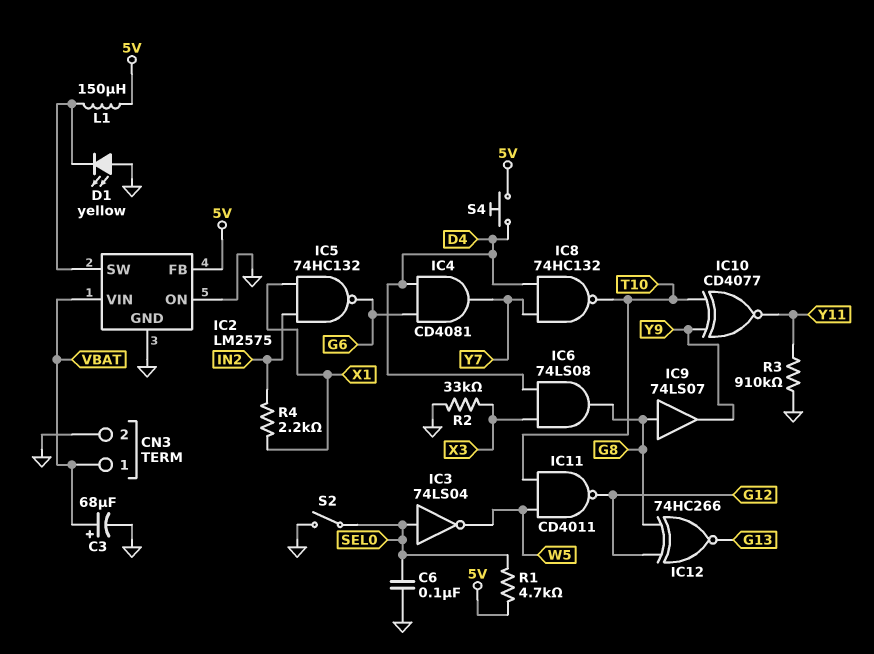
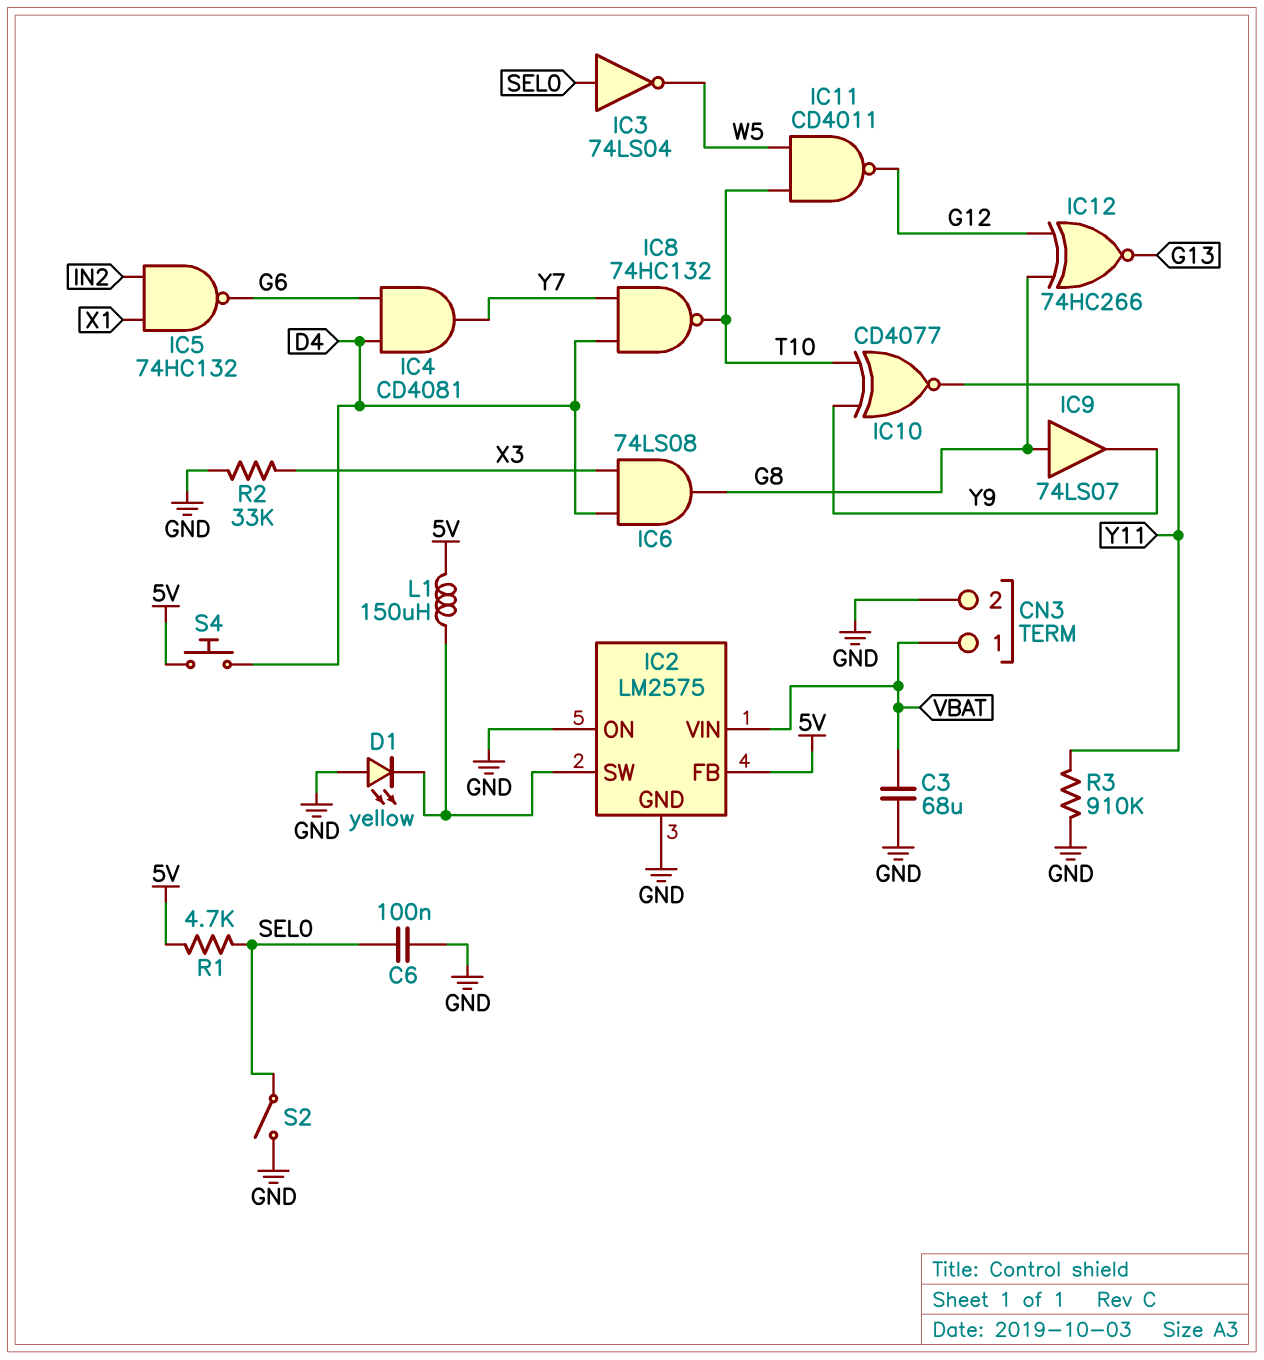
C3: 68uF (plus VBAT, minus GND) -> 68uF (GND, VBAT)
R4: 2.2k (IN2, X1) -> none

